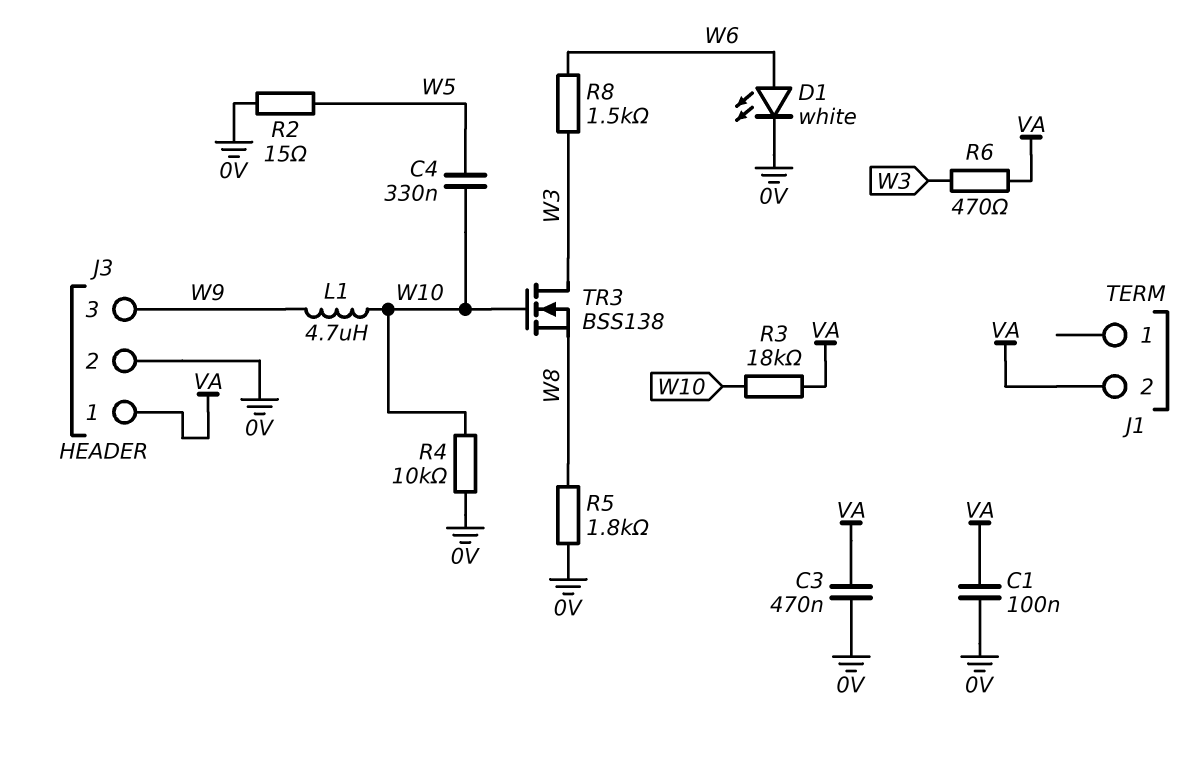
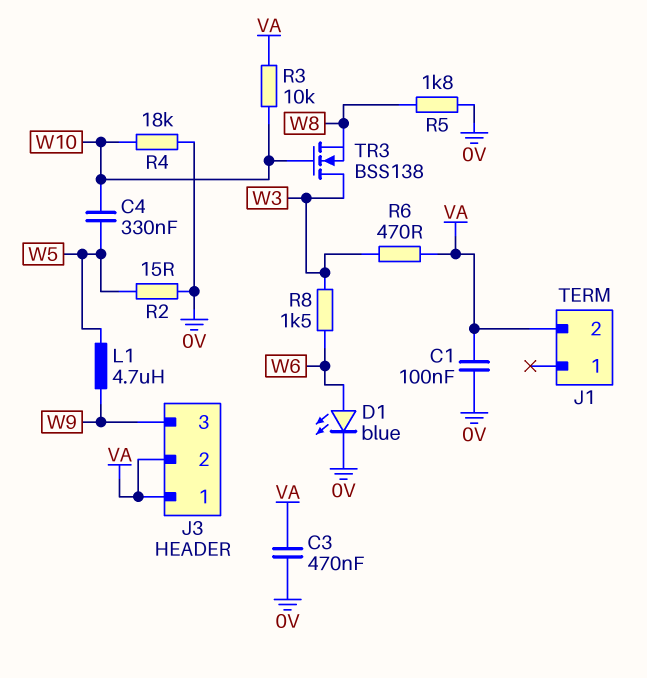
D1: LED white (A W6, K 0V) -> LED blue (A W6, K 0V)
J3 pin 2: 0V -> VA
L1: 4.7uH (W9, W10) -> 4.7uH (W5, W9)
R3: 18k (VA, W10) -> 10k (VA, W10)
R4: 10k (0V, W10) -> 18k (0V, W10)

